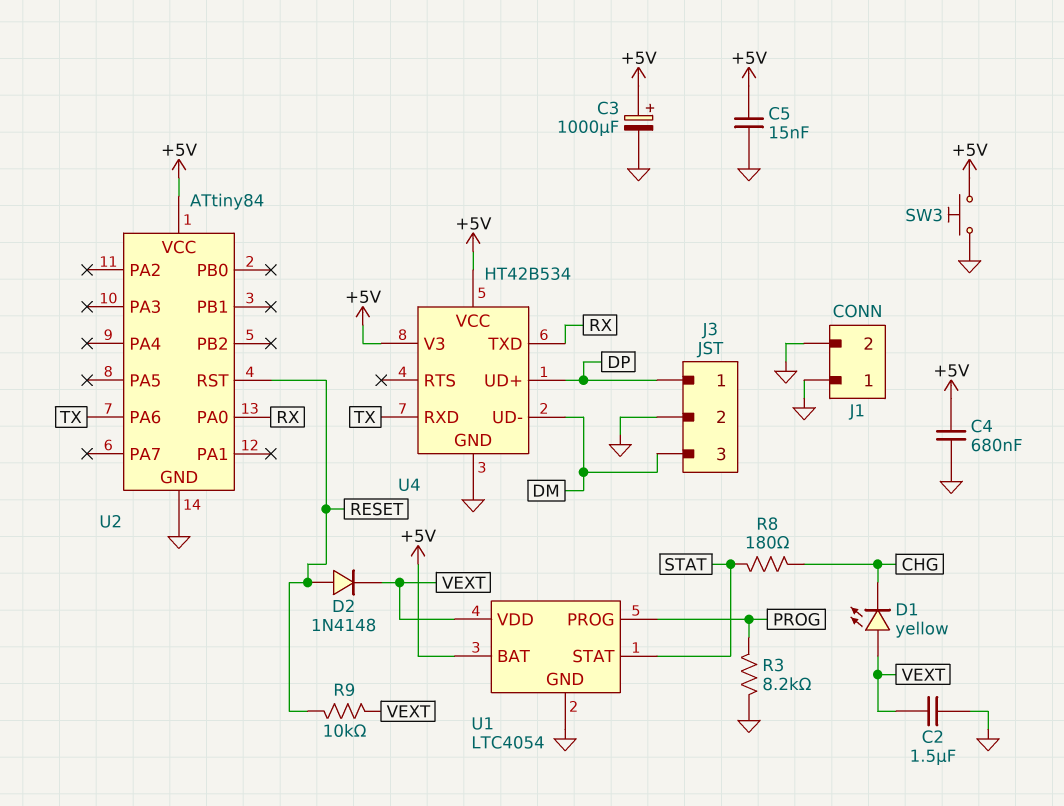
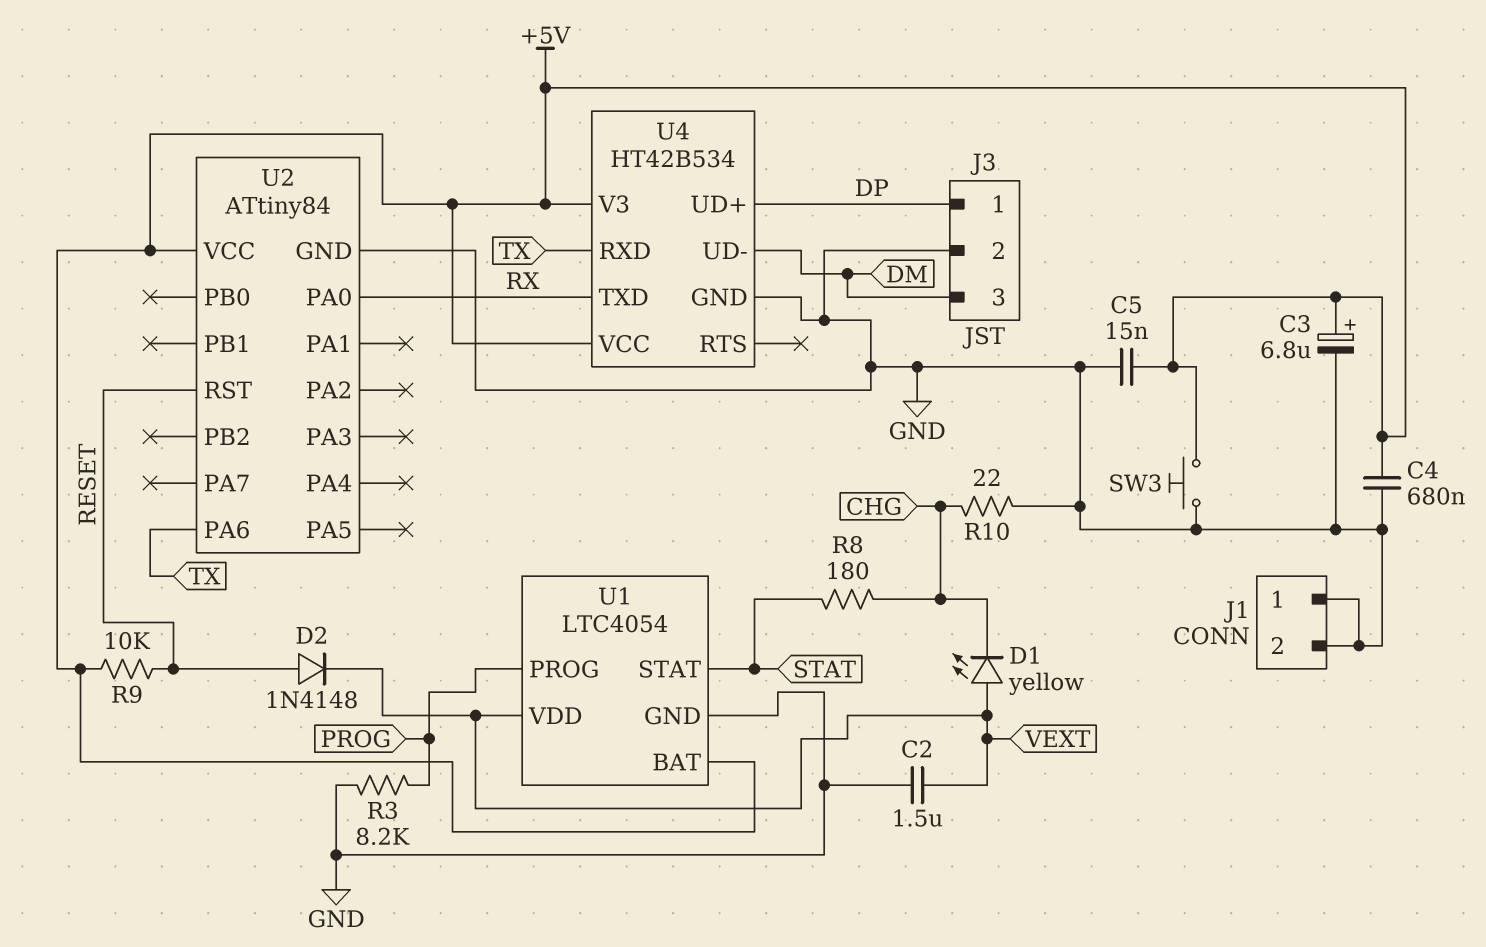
C3: 1000uF (plus +5V, minus GND) -> 6.8uF (plus +5V, minus GND)
R9: 10k (RESET, VEXT) -> 10k (+5V, RESET)
R10: none -> 22 (CHG, GND)

